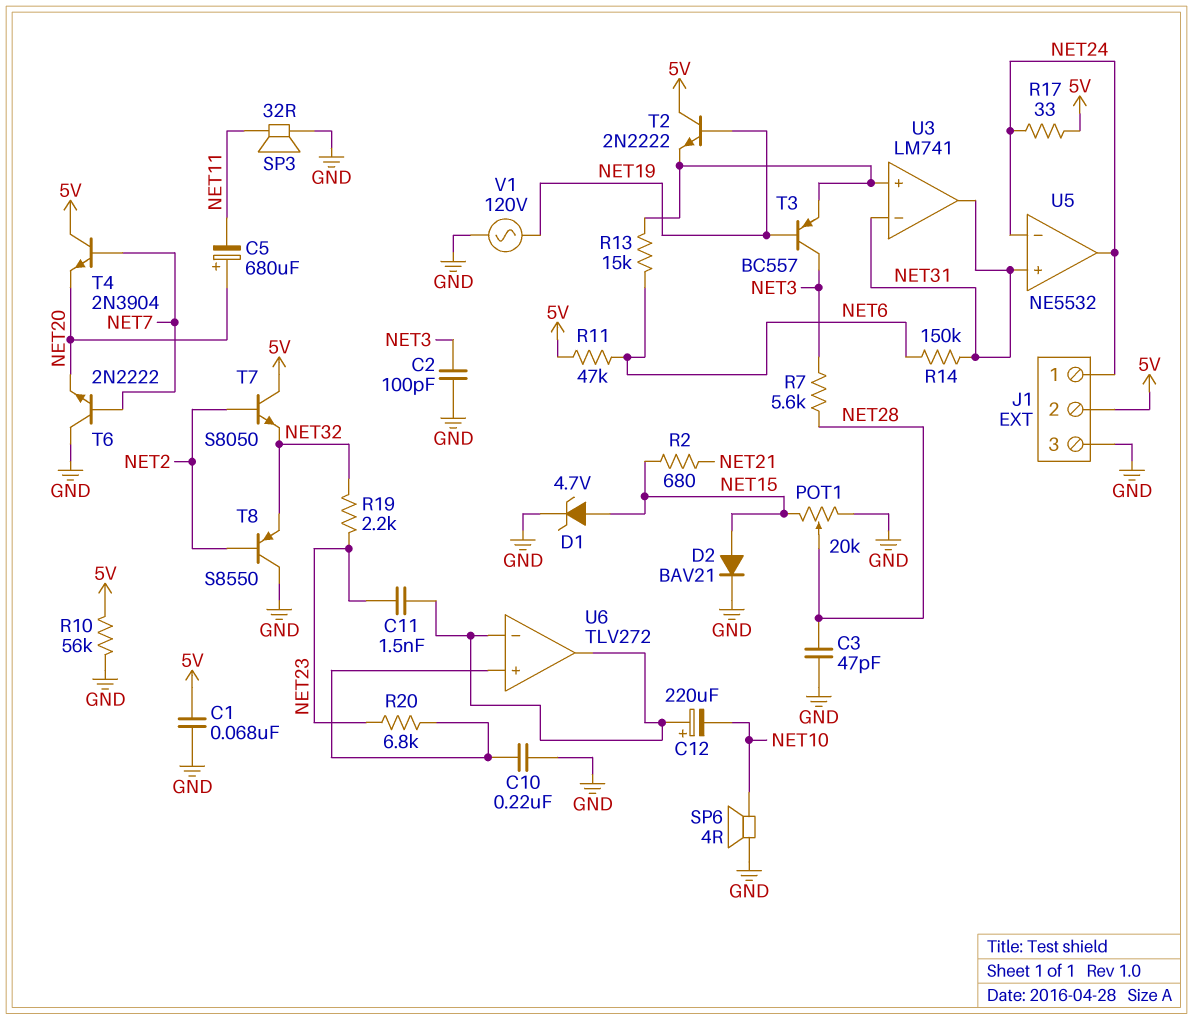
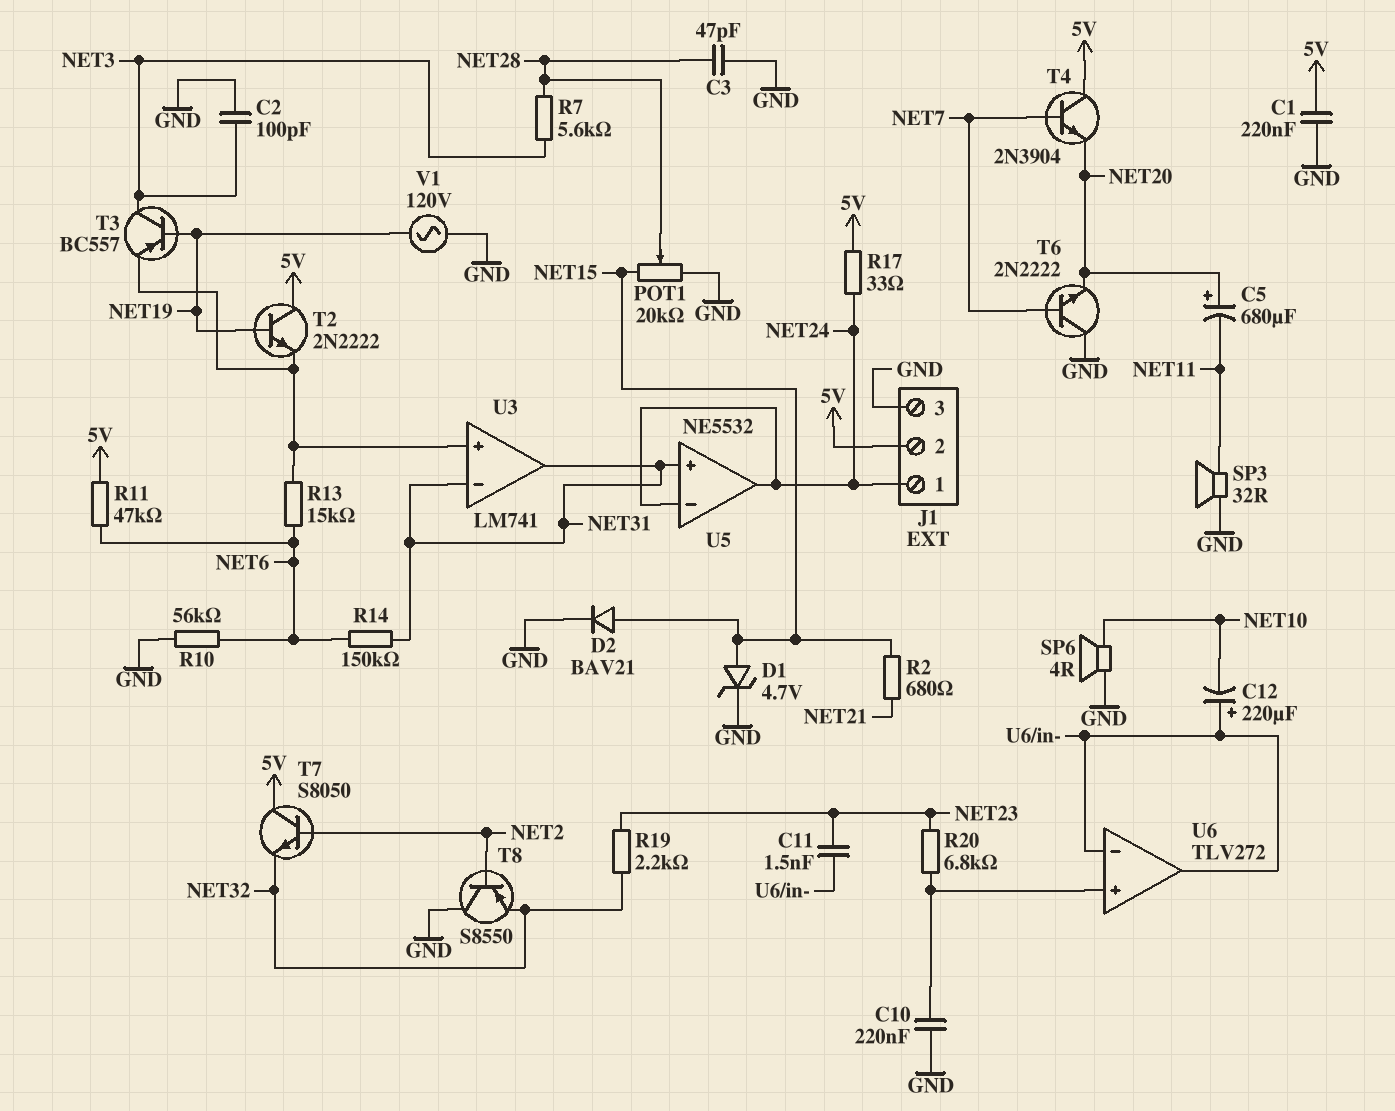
C1: 68nF (5V, GND) -> 220nF (5V, GND)
R10: 56k (5V, GND) -> 56k (GND, NET6)

